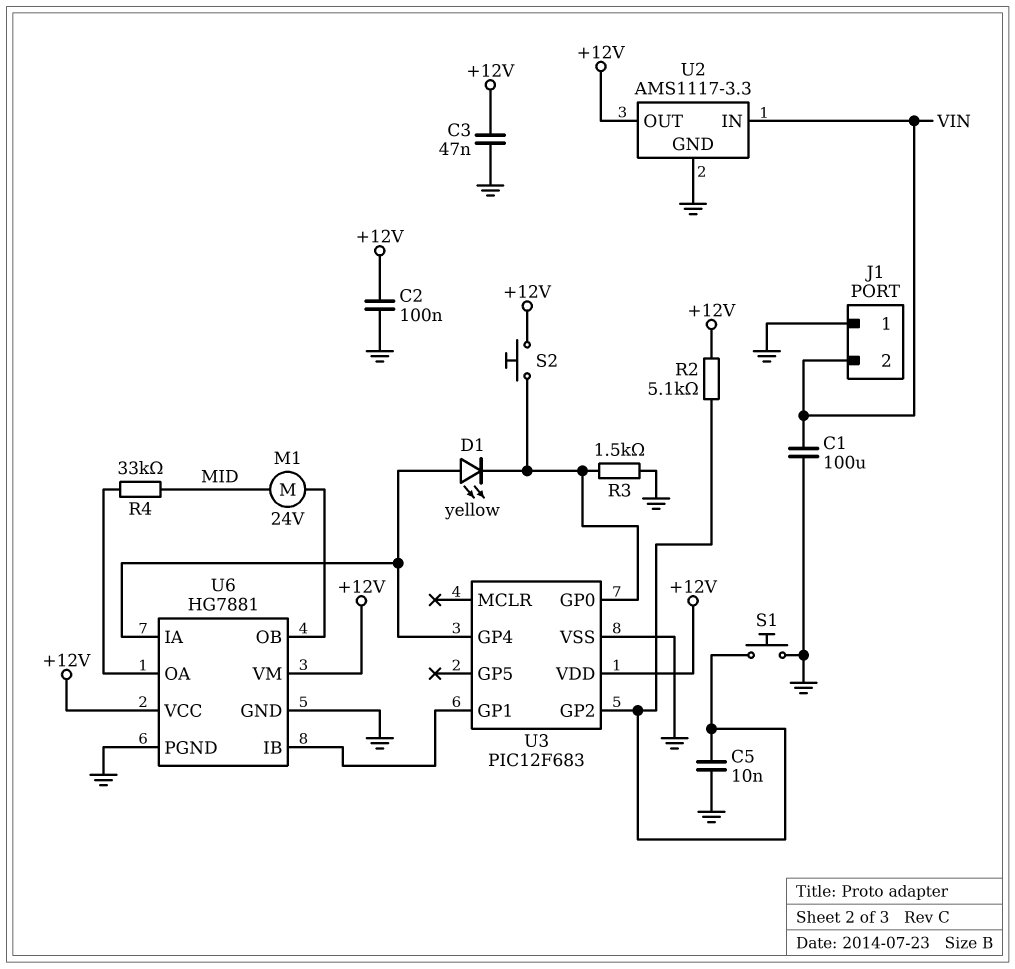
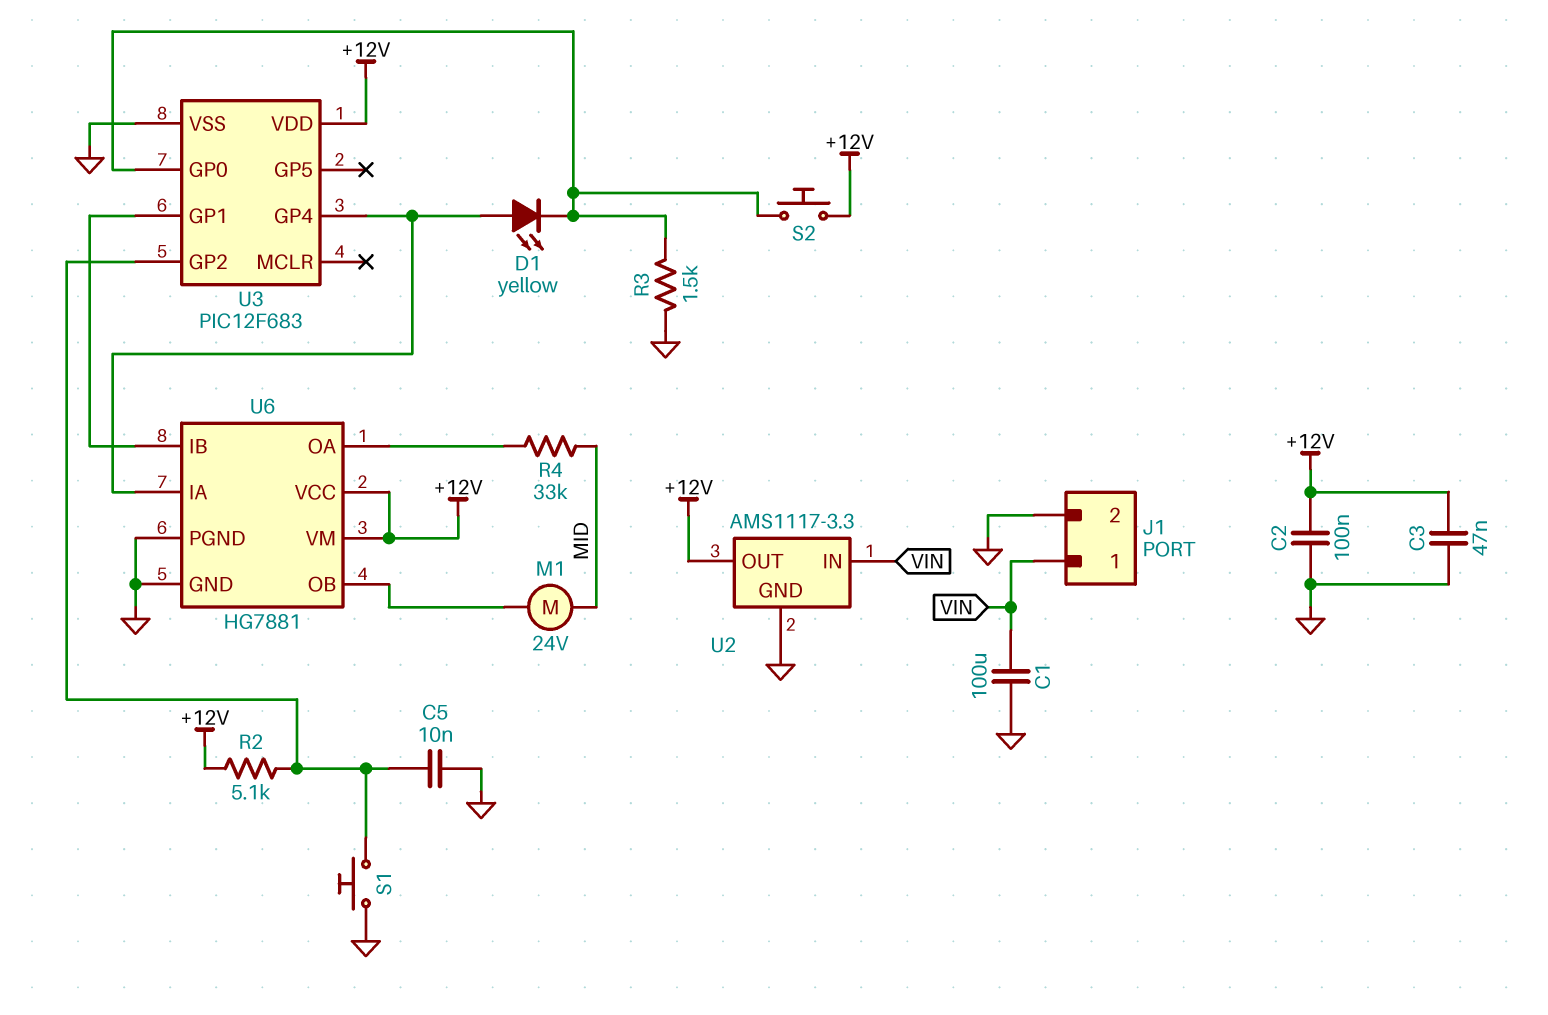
J1 pin 1: GND -> VIN
J1 pin 2: VIN -> GND

